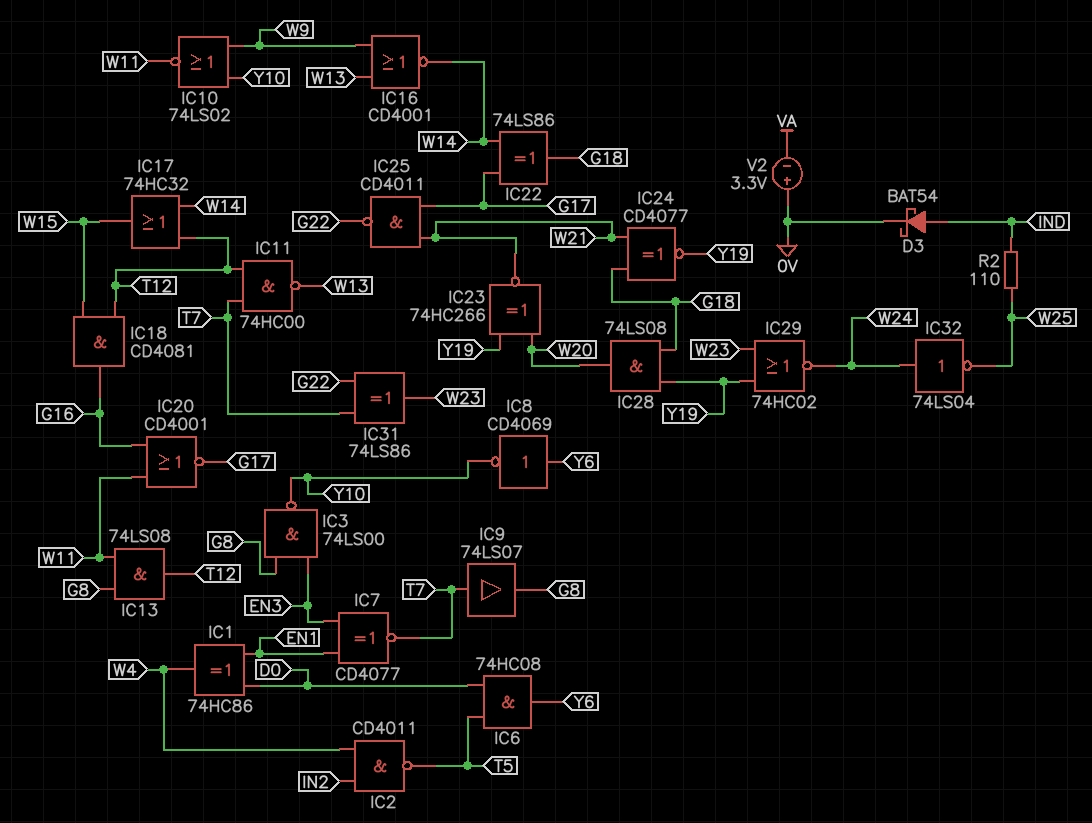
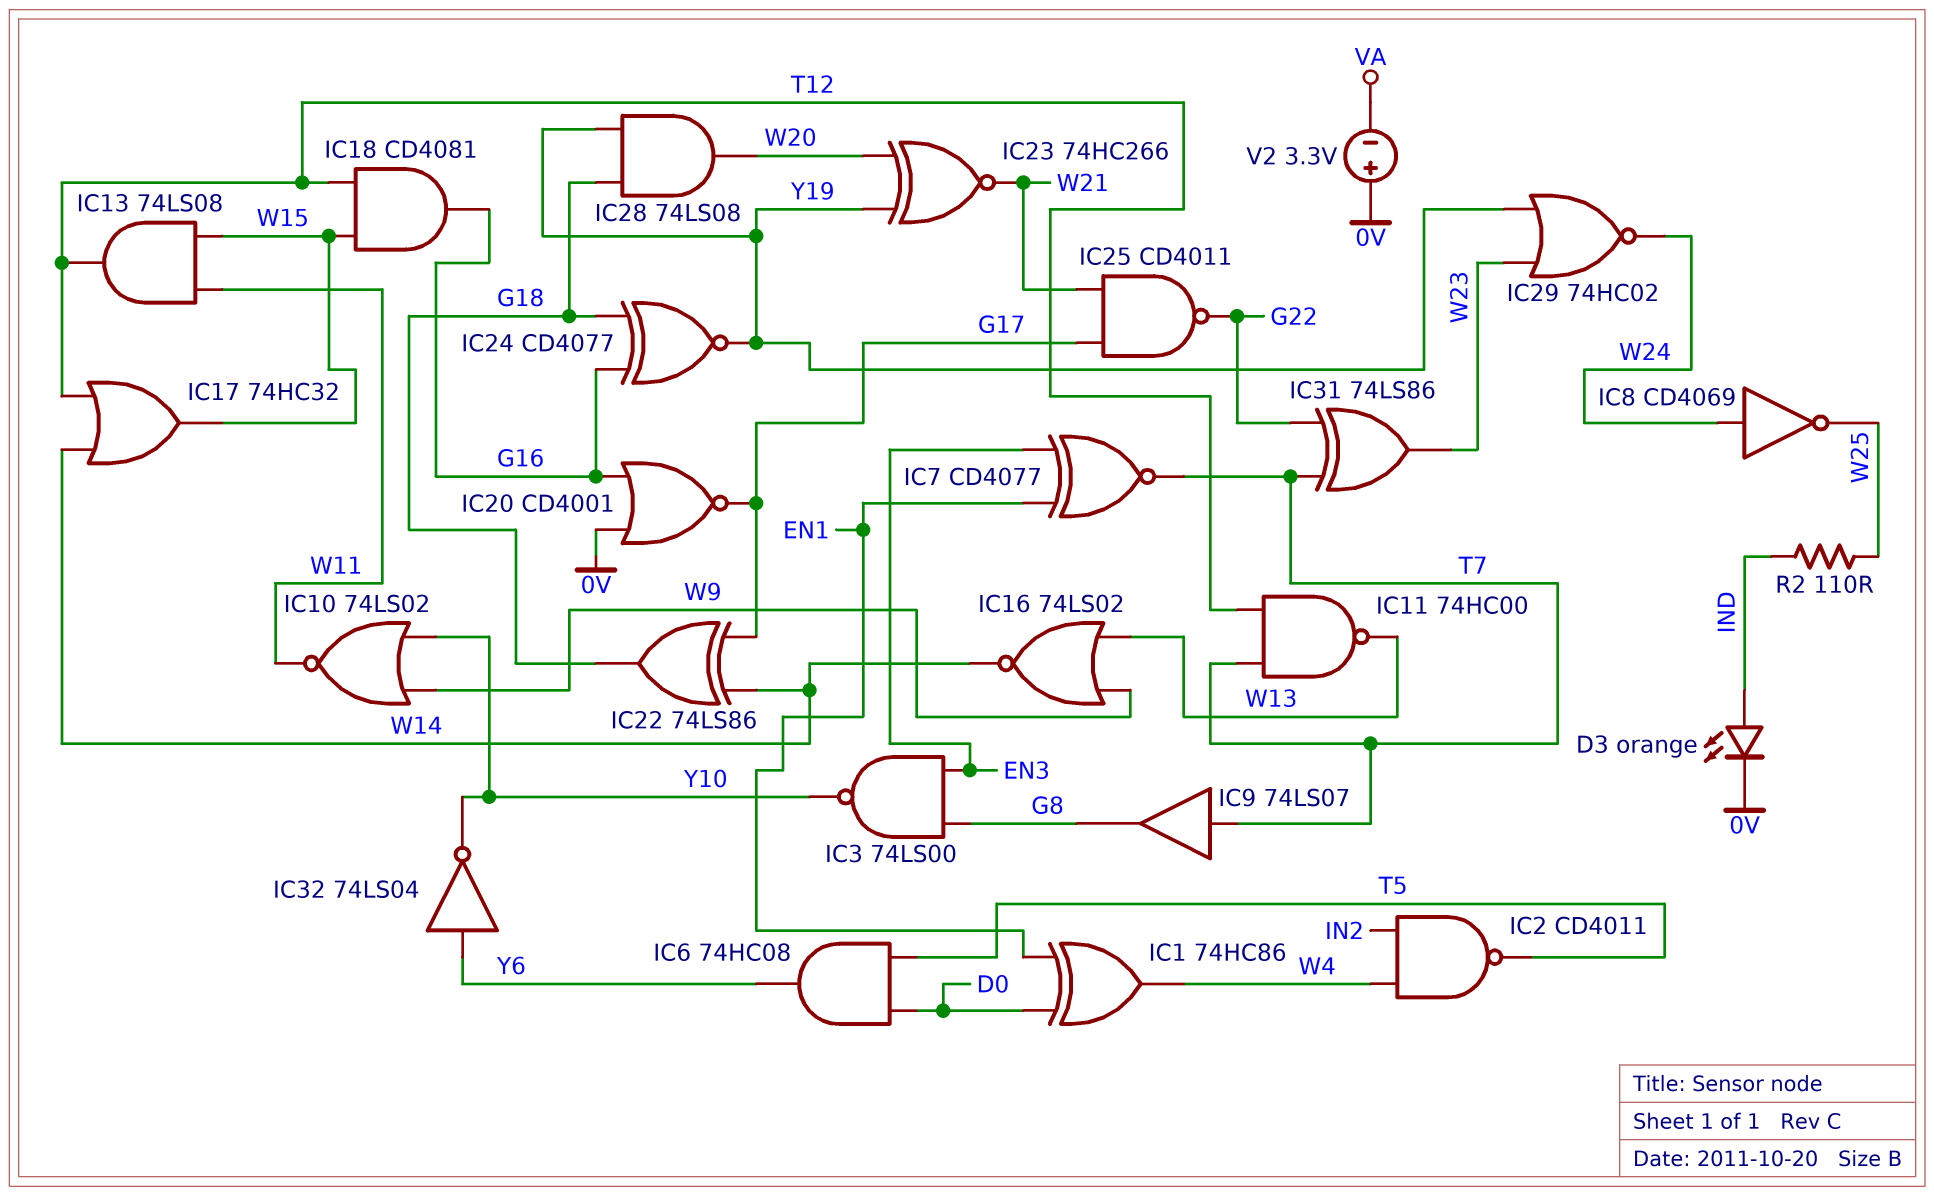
D3: schottky BAT54 (A IND, K 0V) -> LED orange (A IND, K 0V)
IC8: NOT CD4069 (in Y6, out Y10) -> NOT CD4069 (in W24, out W25)
IC13: AND 74LS08 (in G8, in W11, out T12) -> AND 74LS08 (in W11, in W15, out T12)
IC16: NOR CD4001 (in W9, in W13, out W14) -> NOR 74LS02 (in W9, in W13, out W14)
IC20: NOR CD4001 (in G16, in W11, out G17) -> NOR CD4001 (in 0V, in G16, out G17)
IC24: XNOR CD4077 (in G18, in W21, out Y19) -> XNOR CD4077 (in G16, in G18, out Y19)
IC32: NOT 74LS04 (in W24, out W25) -> NOT 74LS04 (in Y6, out Y10)

